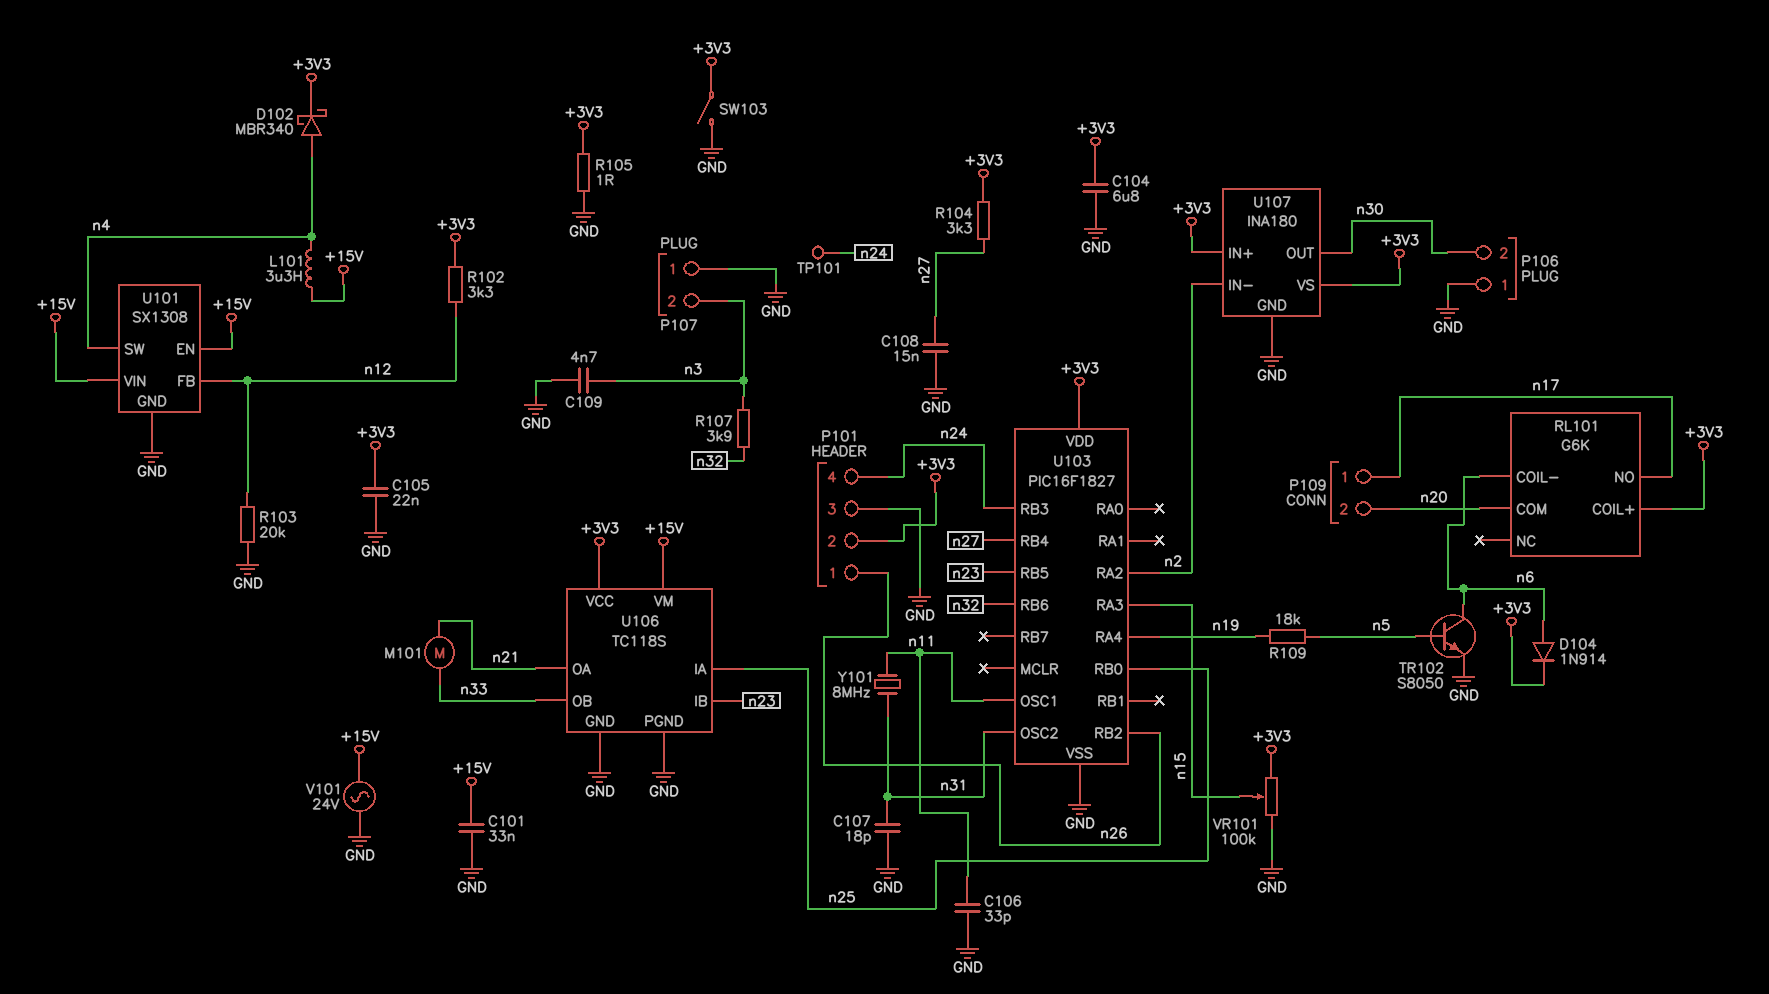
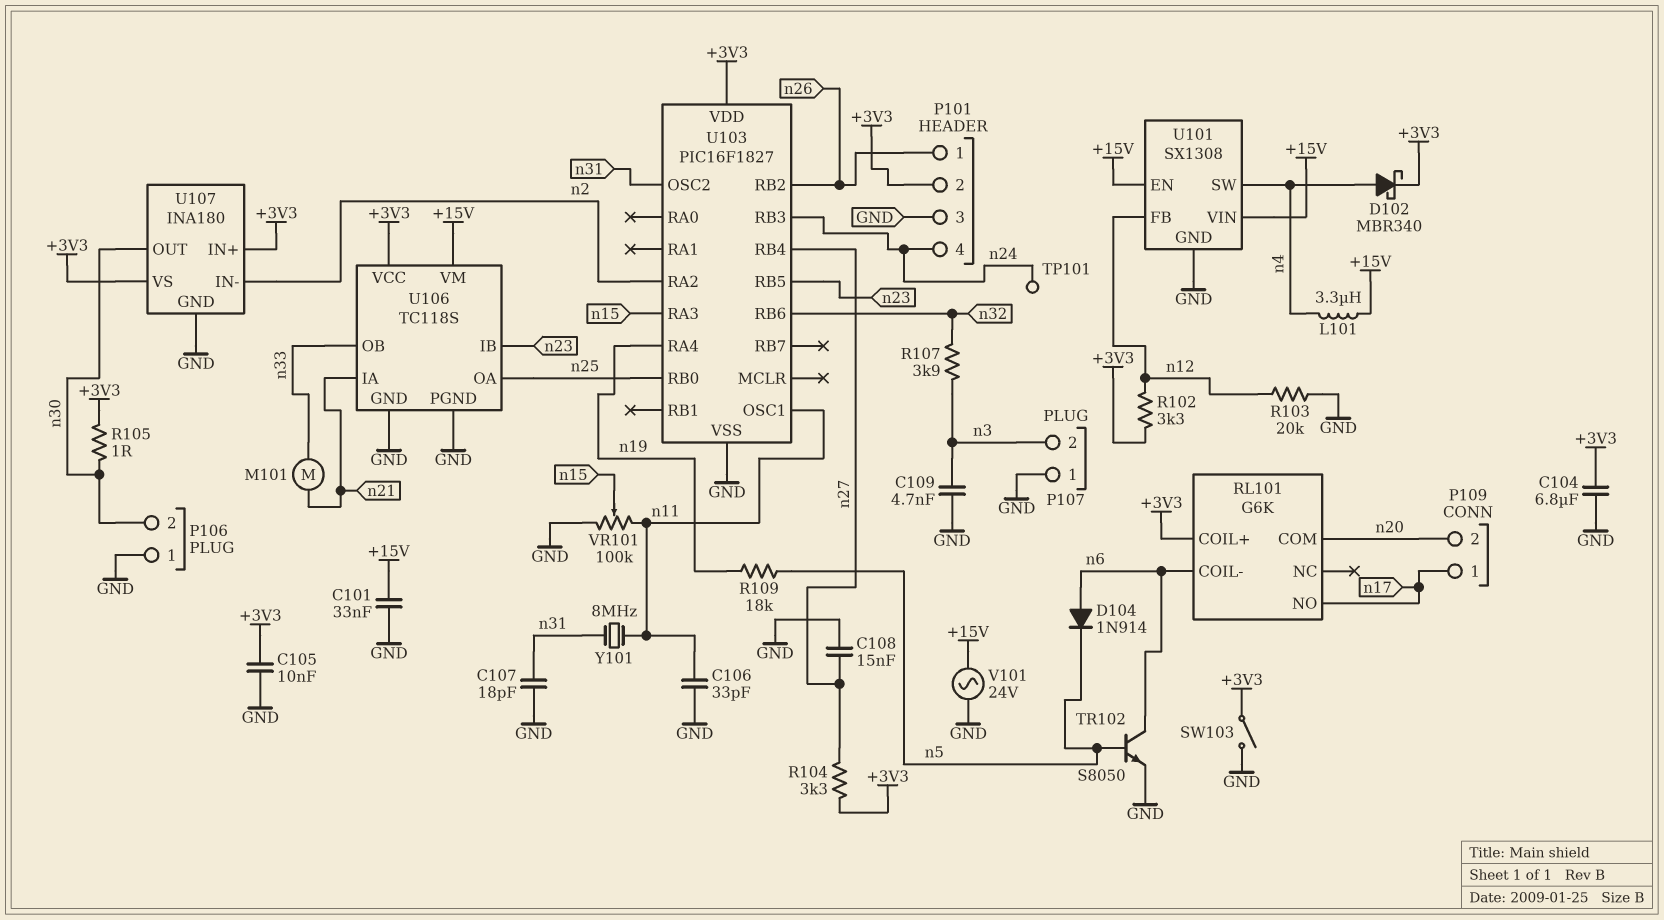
C105: 22nF (+3V3, GND) -> 10nF (+3V3, GND)
D104: diode 1N914 (A n6, K +3V3) -> diode 1N914 (A n6, K n5)
R105: 1 (+3V3, GND) -> 1 (+3V3, n30)
U106 pin IA: n25 -> n21
U106 pin OA: n21 -> n25
VR101: 100k (+3V3, GND, wiper n15) -> 100k (GND, n11, wiper n15)

